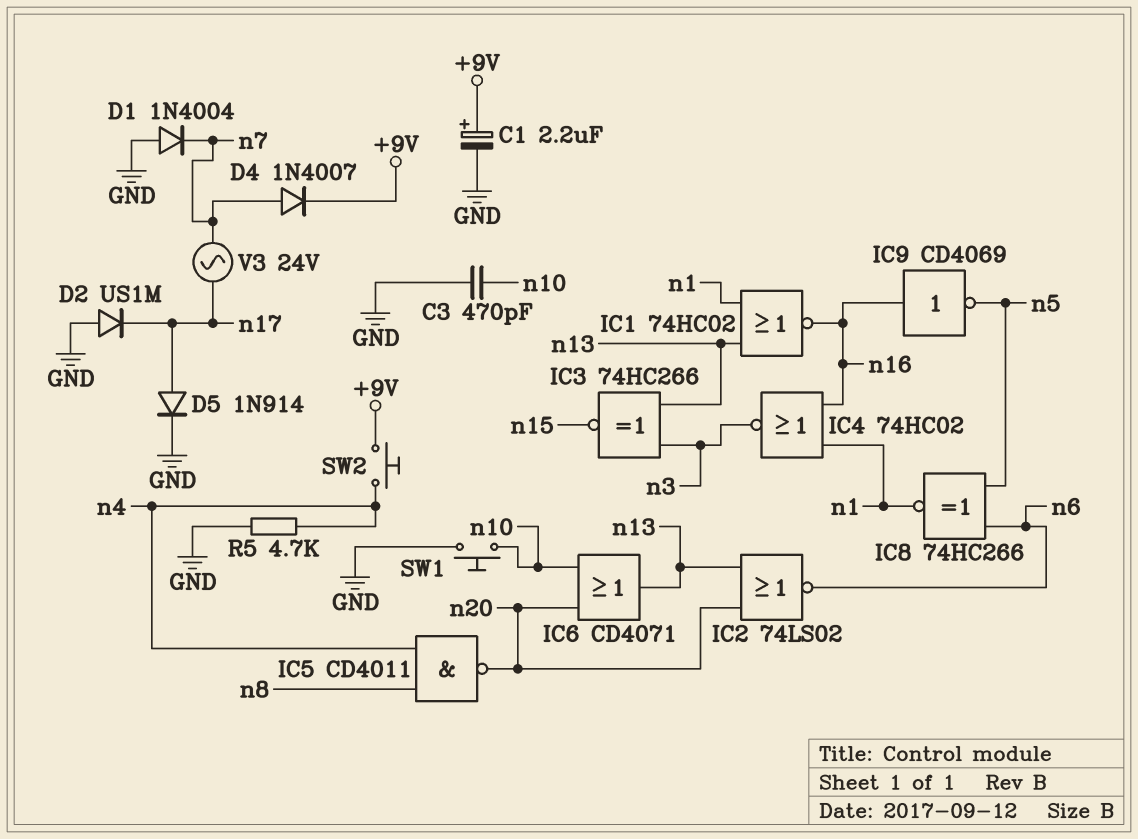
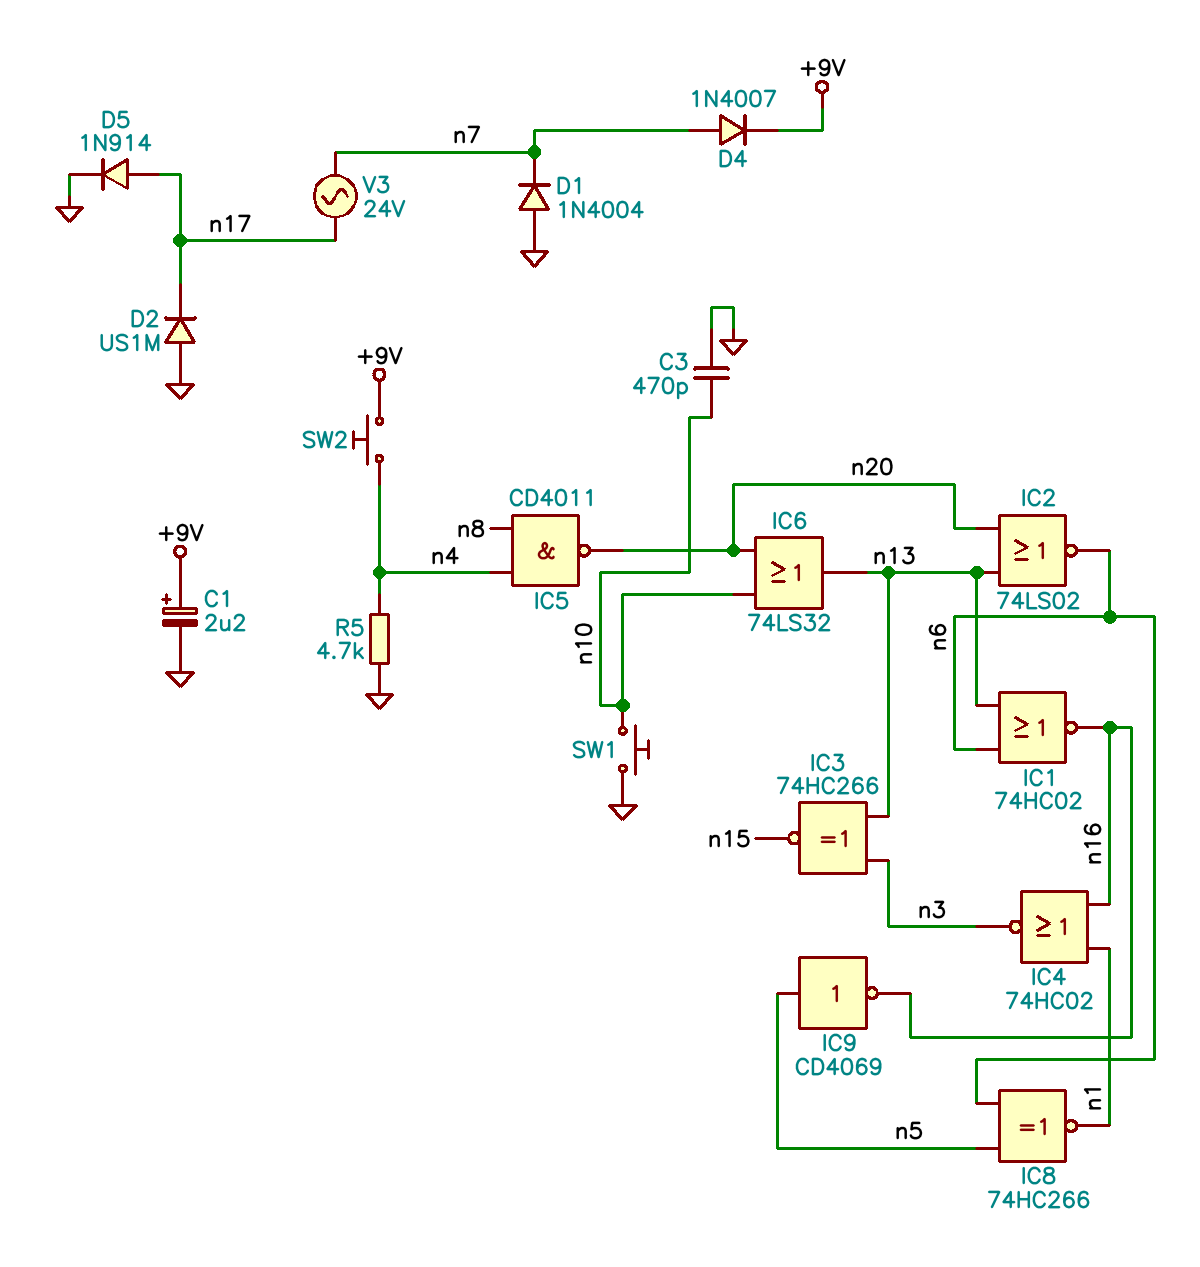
IC1: NOR 74HC02 (in n1, in n13, out n16) -> NOR 74HC02 (in n6, in n13, out n16)
IC6: OR CD4071 (in n10, in n20, out n13) -> OR 74LS32 (in n10, in n20, out n13)
IC9: NOT CD4069 (in n16, out n5) -> NOT CD4069 (in n5, out n16)

